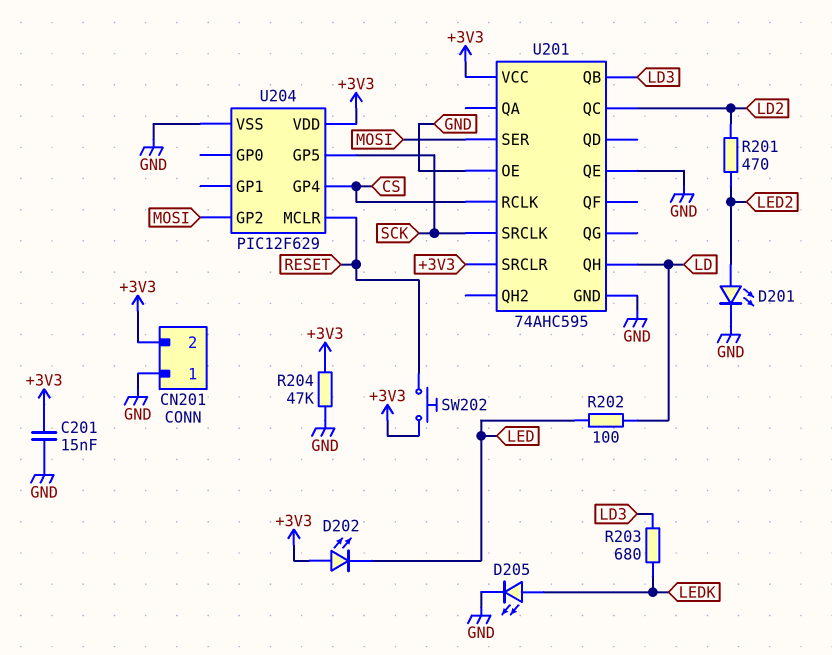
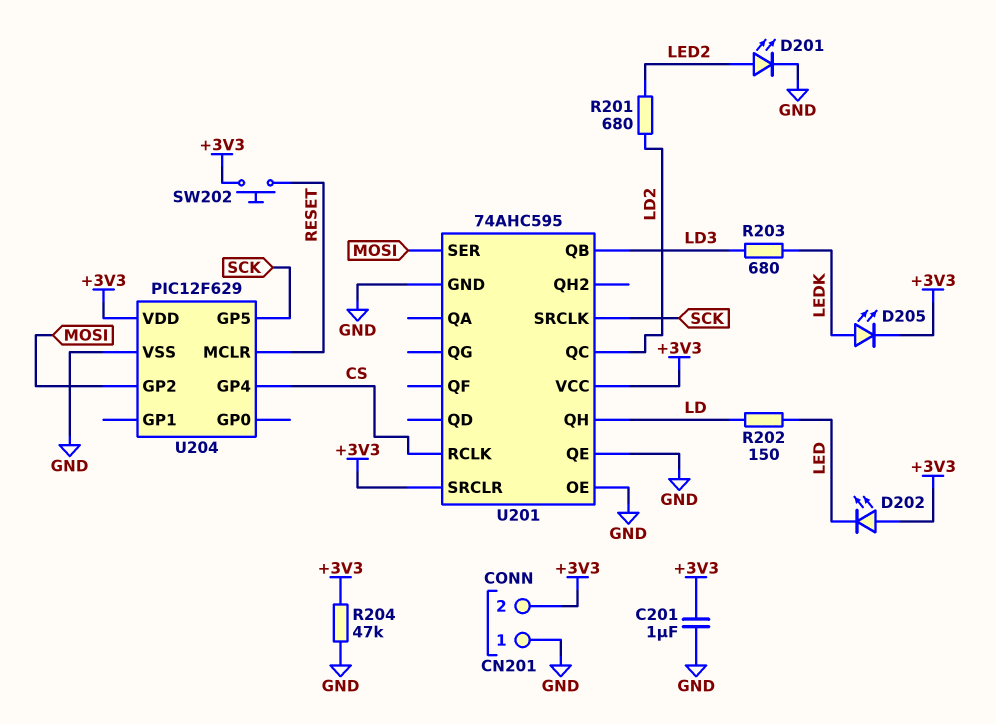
C201: 15nF (+3V3, GND) -> 1uF (+3V3, GND)
D205: LED (A LEDK, K GND) -> LED (A LEDK, K +3V3)
R201: 470 (LD2, LED2) -> 680 (LD2, LED2)
R202: 100 (LD, LED) -> 150 (LD, LED)

